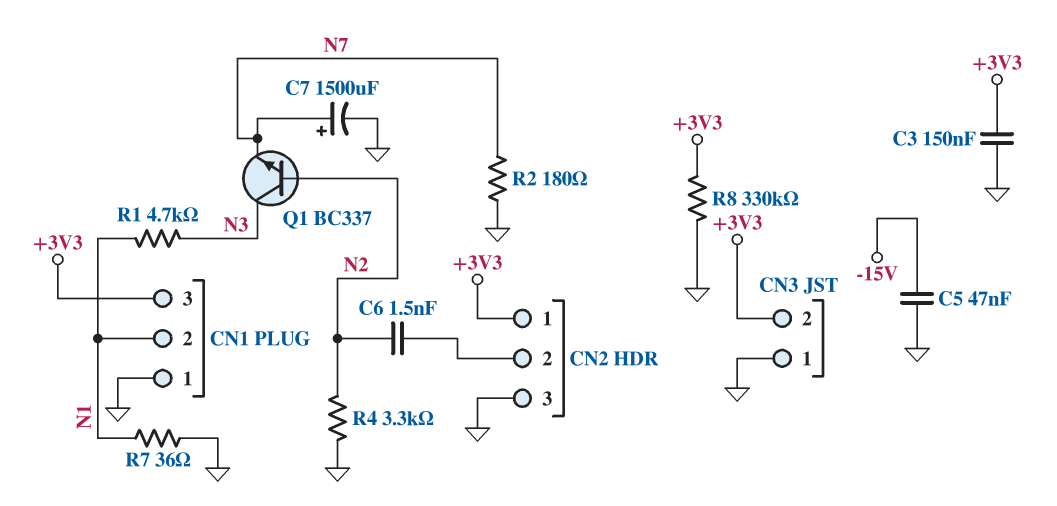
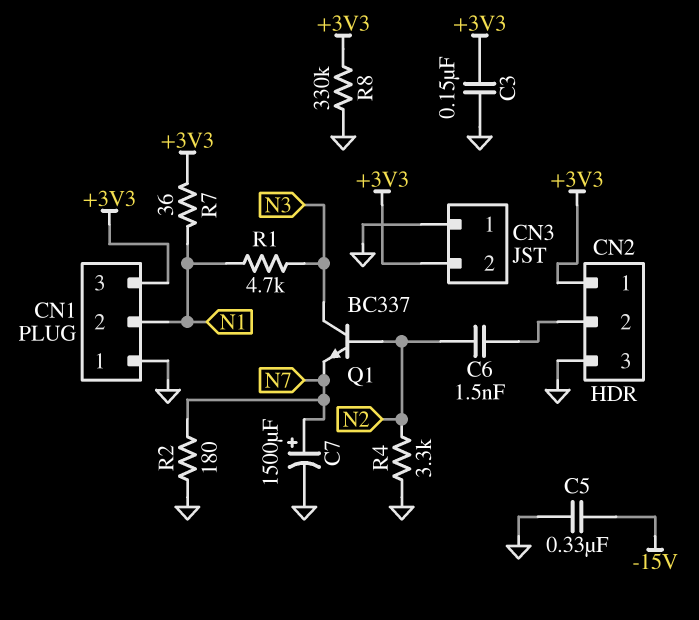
C5: 47nF (-15V, GND) -> 330nF (-15V, GND)
R7: 36 (GND, N1) -> 36 (+3V3, N1)

